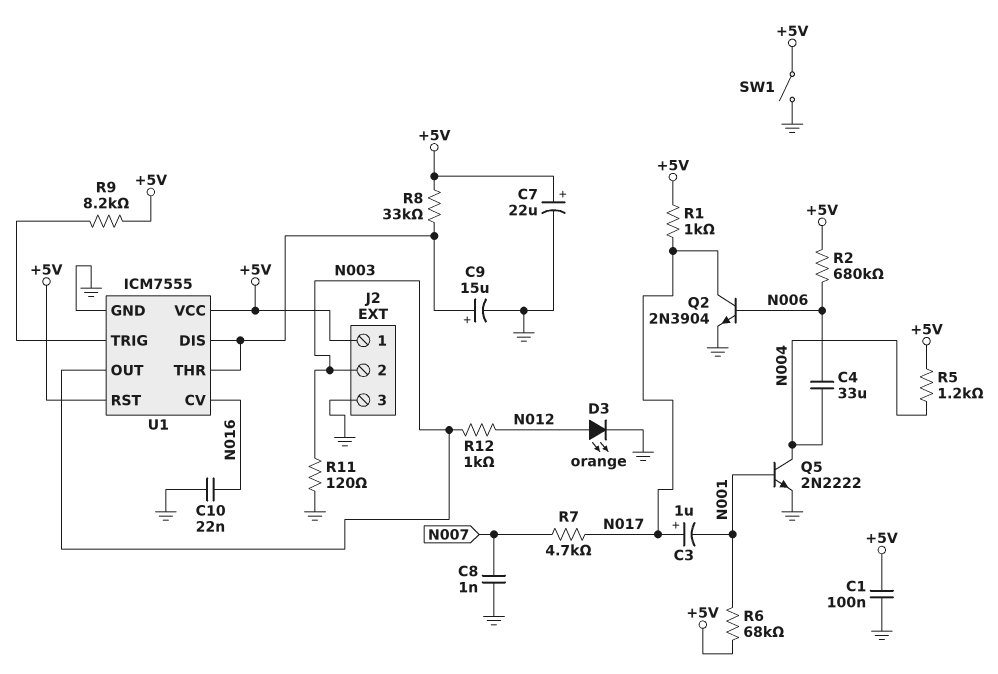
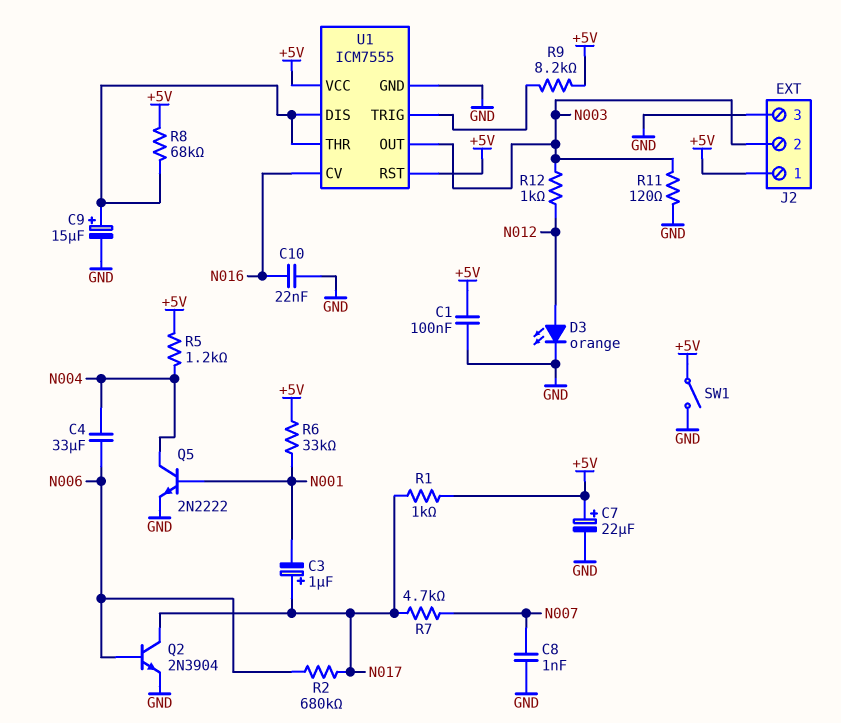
R2: 680k (+5V, N006) -> 680k (N006, N017)
R6: 68k (+5V, N001) -> 33k (+5V, N001)
R8: 33k (+5V, U1/DIS) -> 68k (+5V, U1/DIS)

